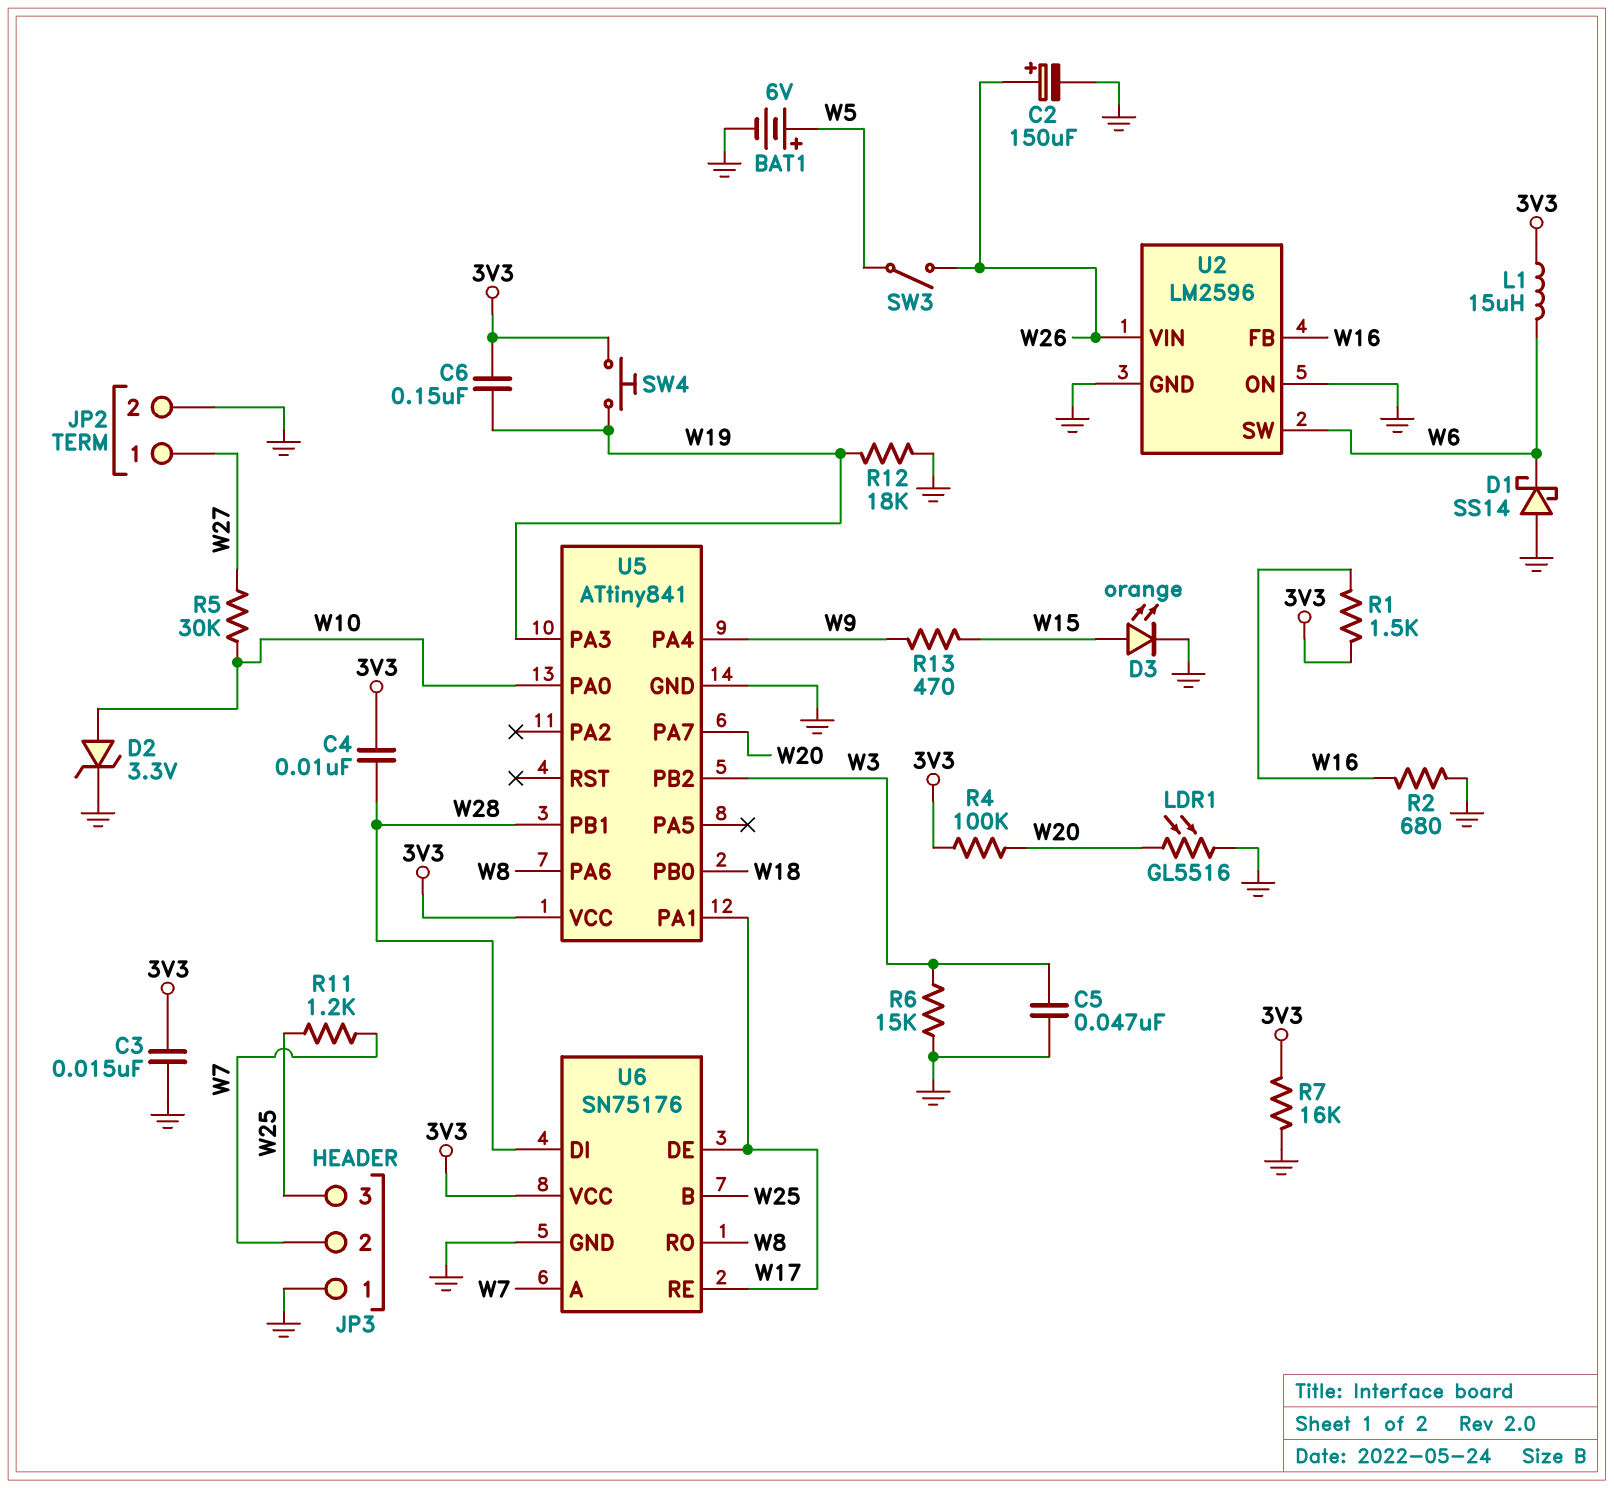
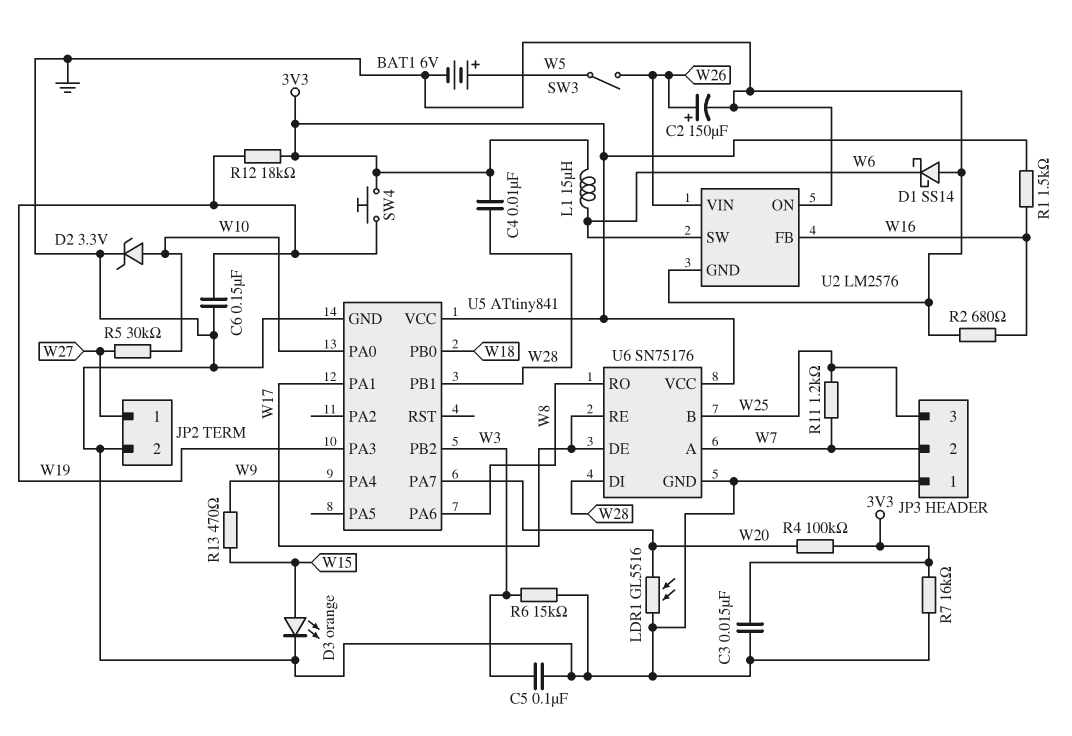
C5: 47nF (GND, W3) -> 100nF (GND, W3)
C6: 150nF (3V3, W19) -> 150nF (GND, W19)
R12: 18k (GND, W19) -> 18k (3V3, W19)
U2: LM2596 -> LM2576

